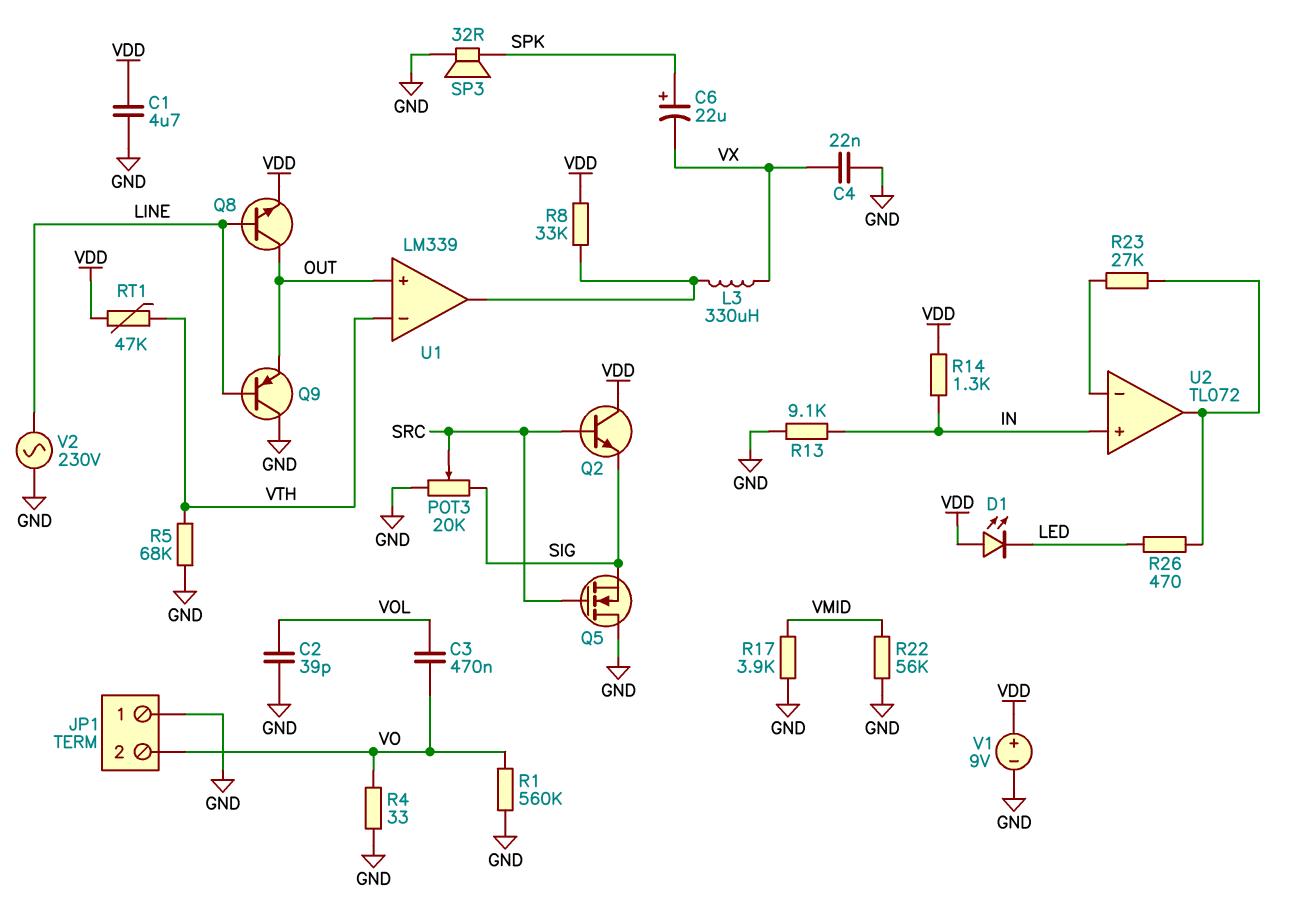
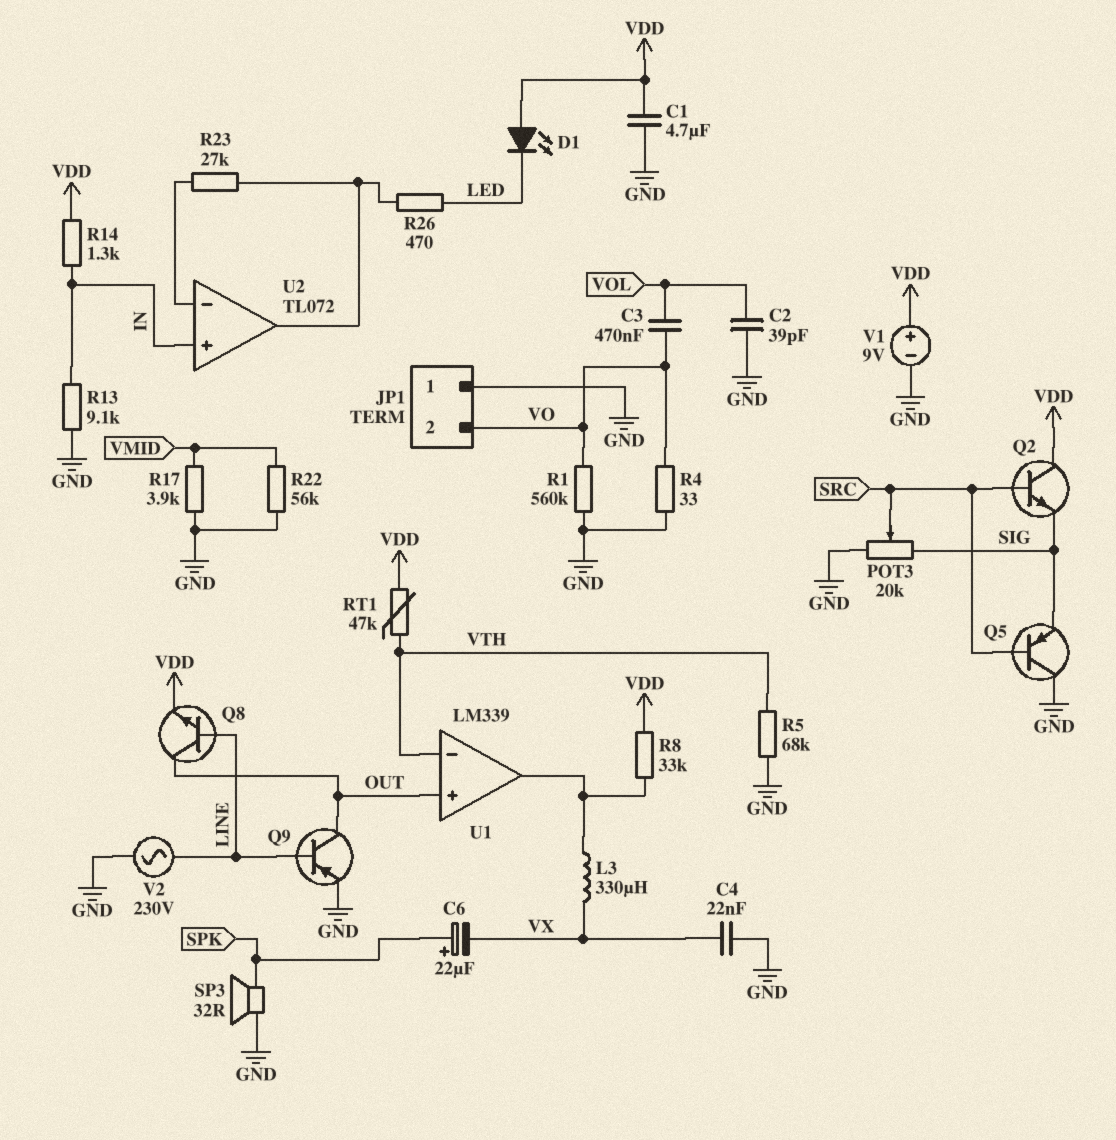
Q5: NMOS (G SRC, D GND, S SIG) -> PNP (B SRC, C GND, E SIG)
Q9: PNP (B LINE, C GND, E OUT) -> PNP (B LINE, C OUT, E GND)

